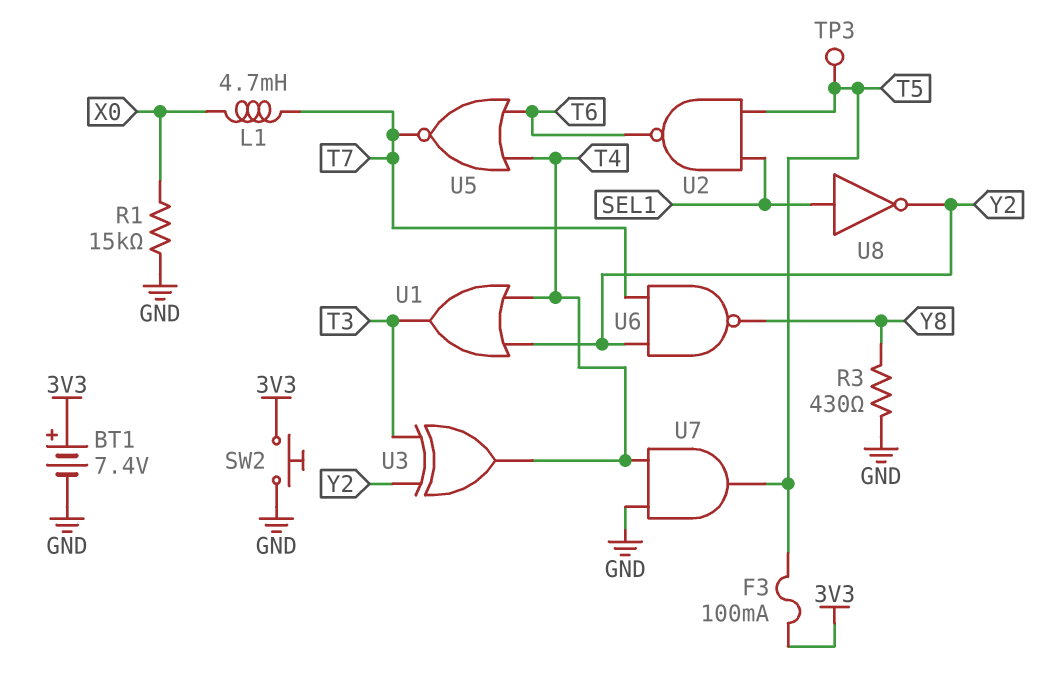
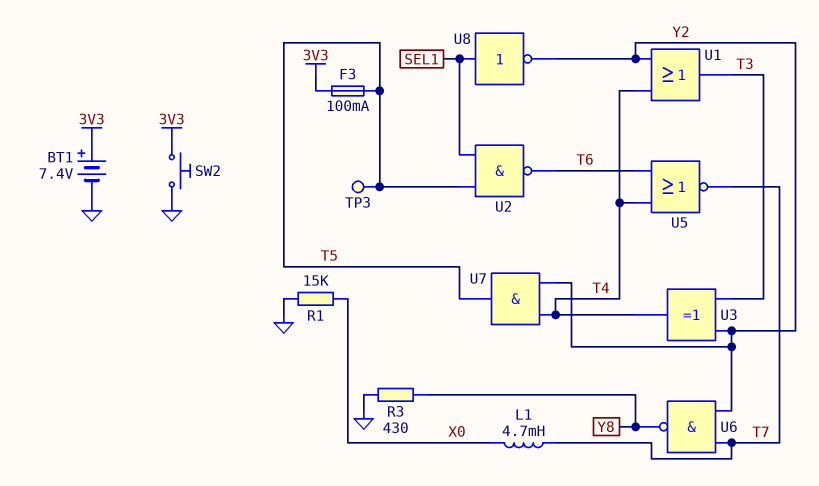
U7: AND (in GND, in T4, out T5) -> AND (in T4, in Y2, out T5)

